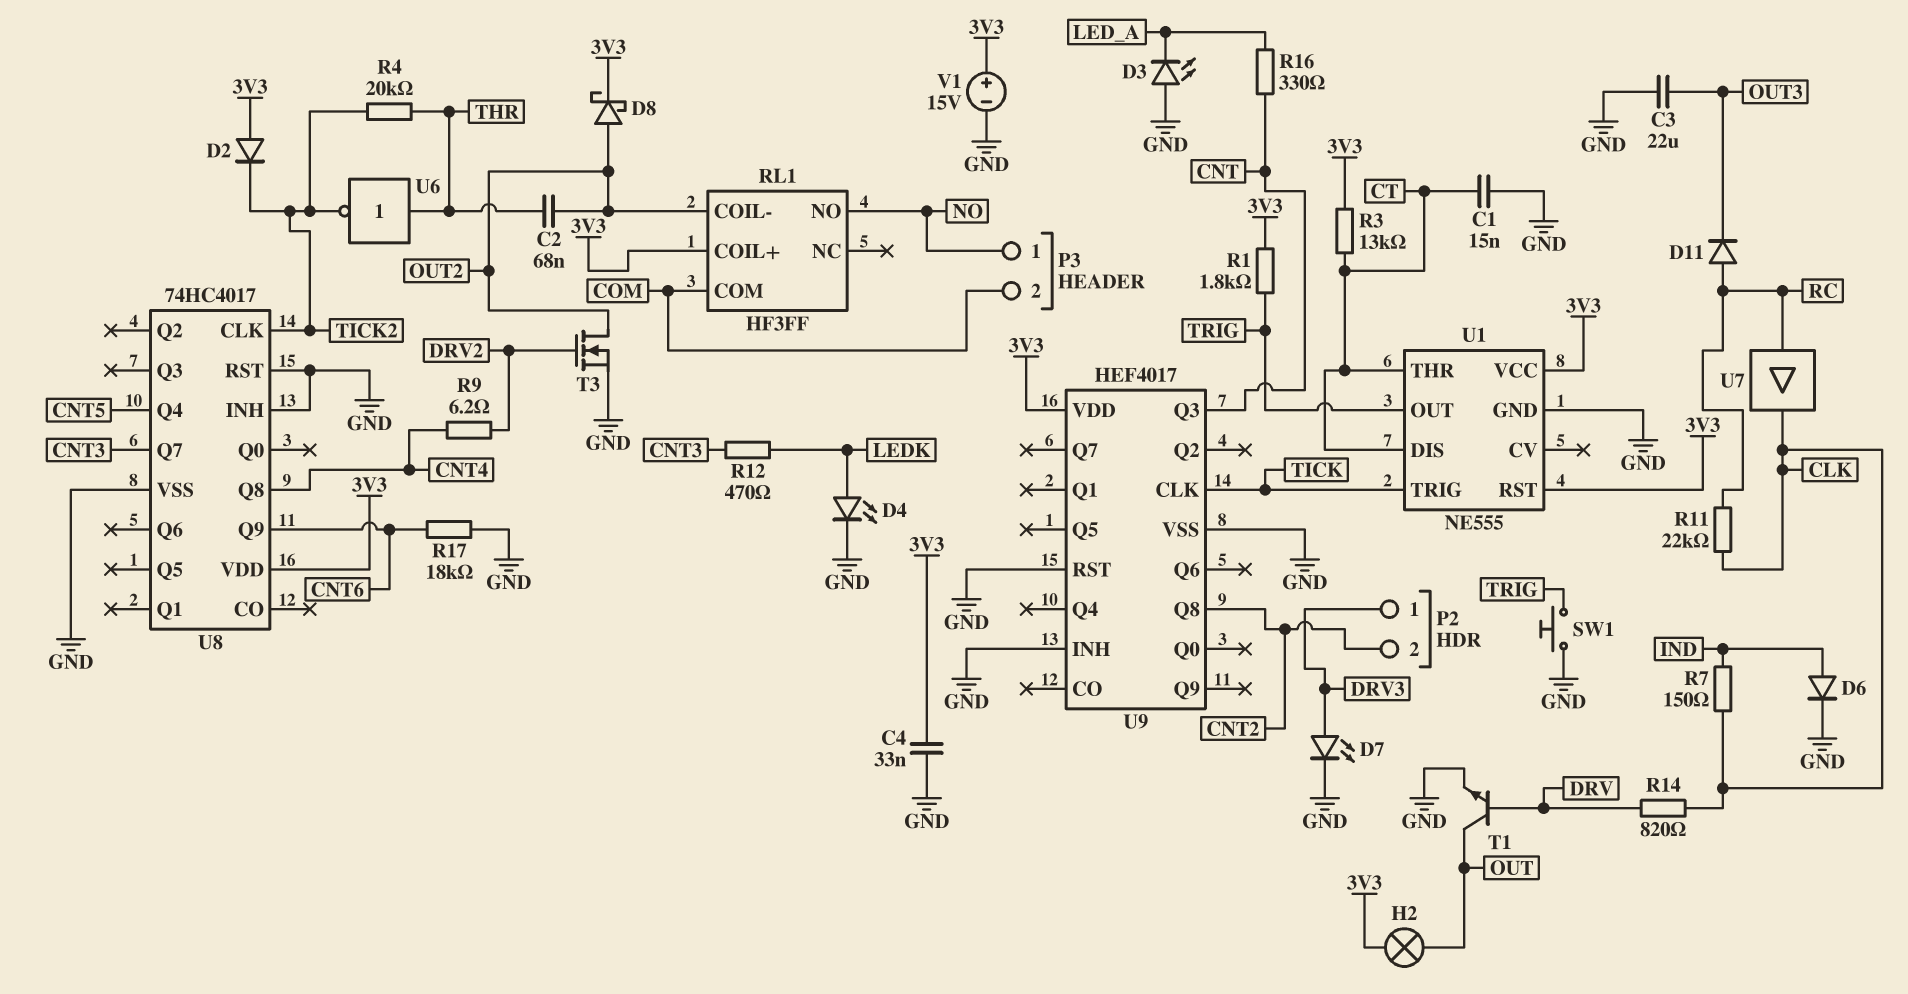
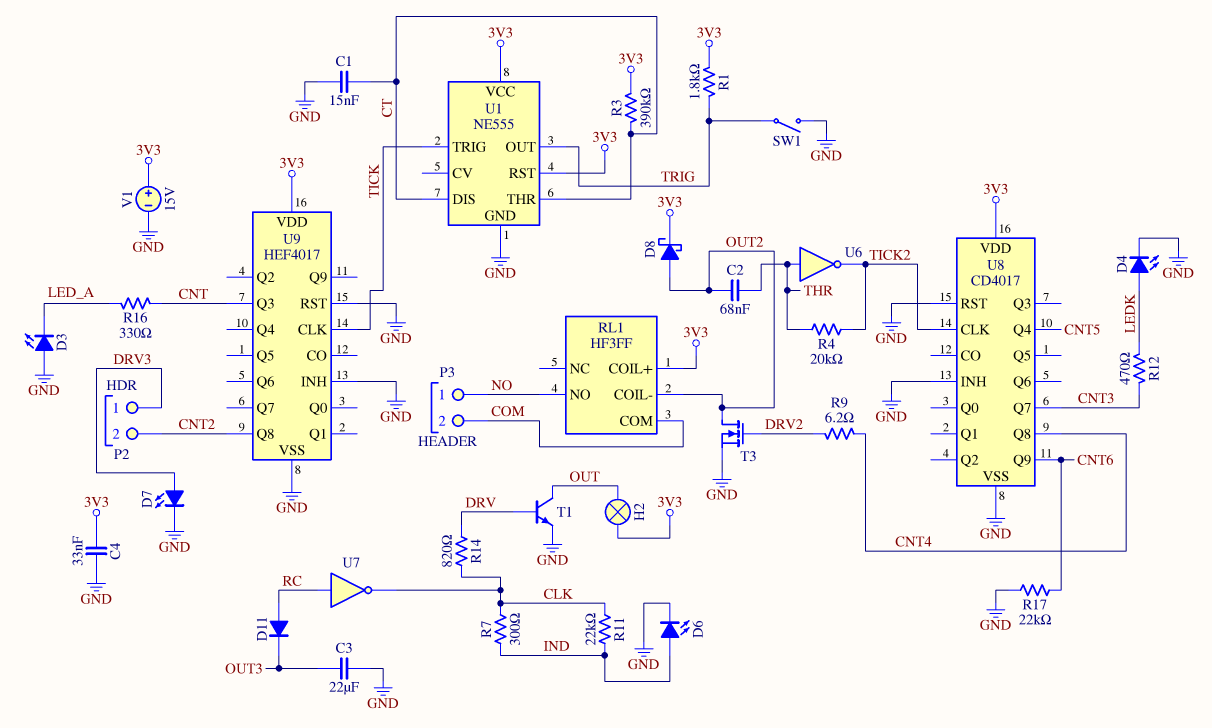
D2: diode (A 3V3, K TICK2) -> none
D6: diode (A IND, K GND) -> LED (A IND, K GND)
R3: 13k (3V3, CT) -> 390k (3V3, CT)
R7: 150 (CLK, IND) -> 300 (CLK, IND)
R11: 22k (CLK, RC) -> 22k (CLK, IND)
R17: 18k (CNT6, GND) -> 22k (CNT6, GND)
SW1: button (GND, TRIG) -> switch (GND, TRIG)
U7: buffer (in RC, out CLK) -> NOT (in RC, out CLK)
U8: 74HC4017 -> CD4017

